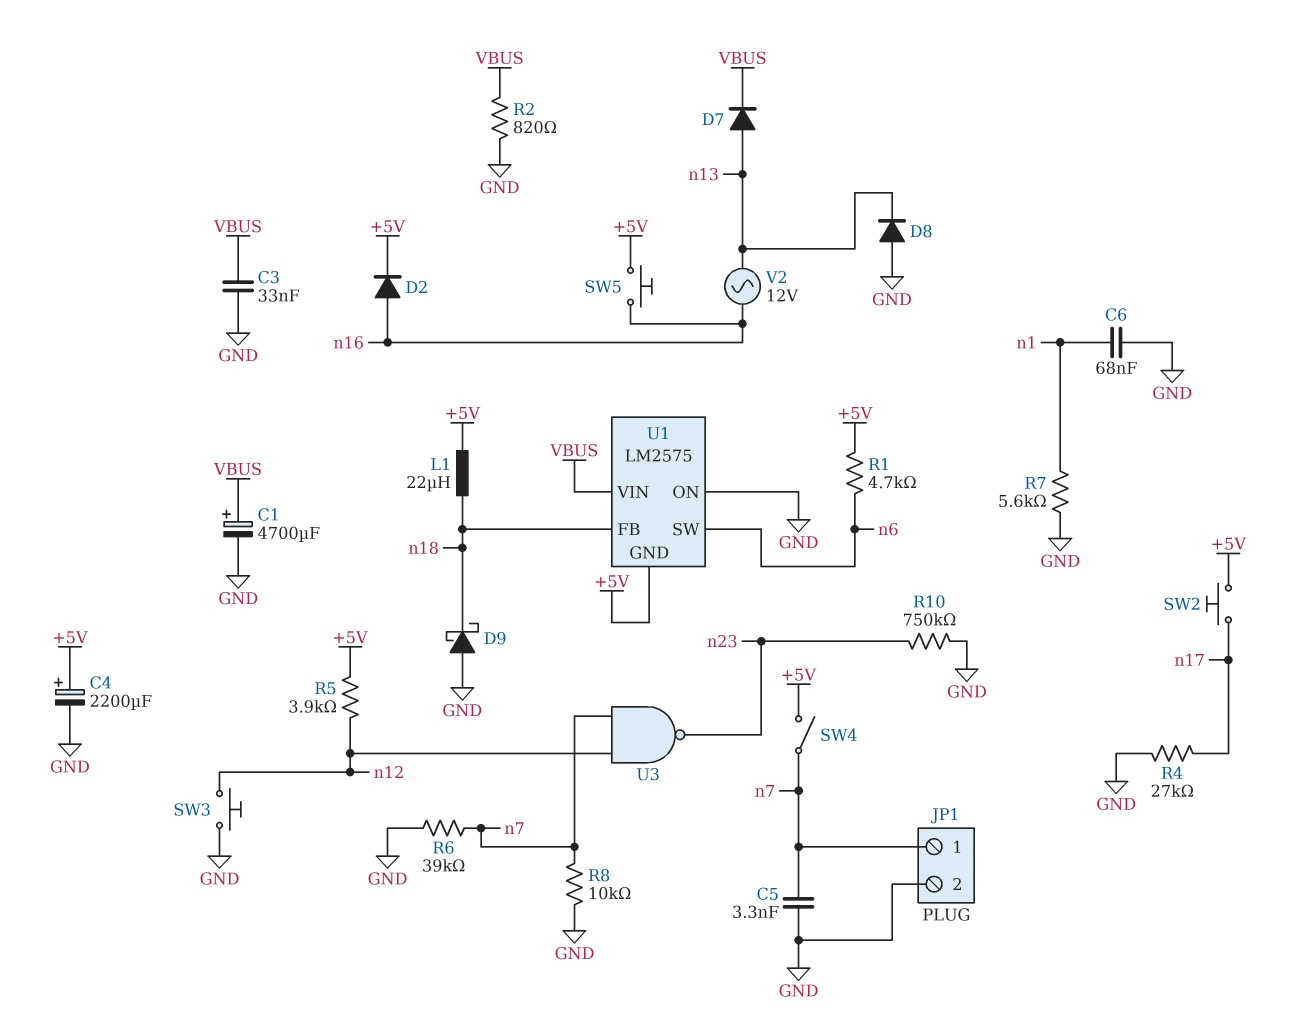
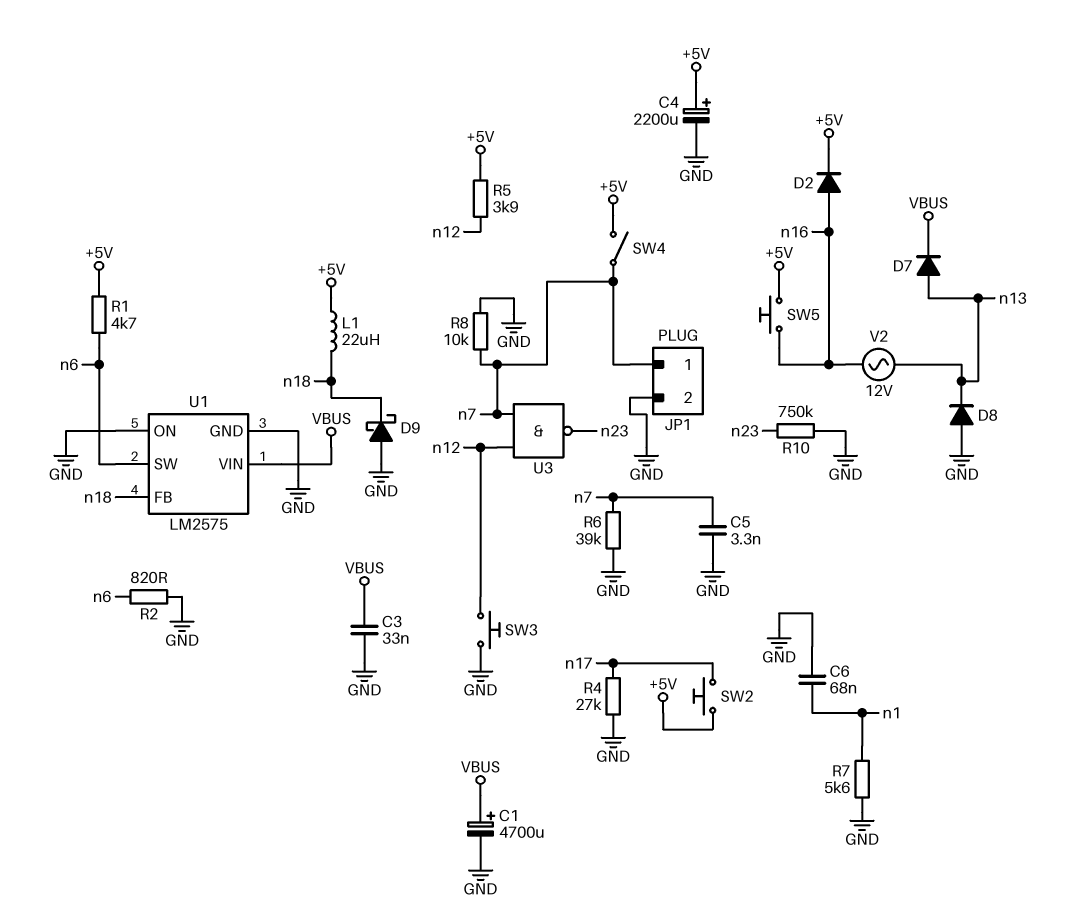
R2: 820 (GND, VBUS) -> 820 (GND, n6)
U1 pin GND: +5V -> GND

